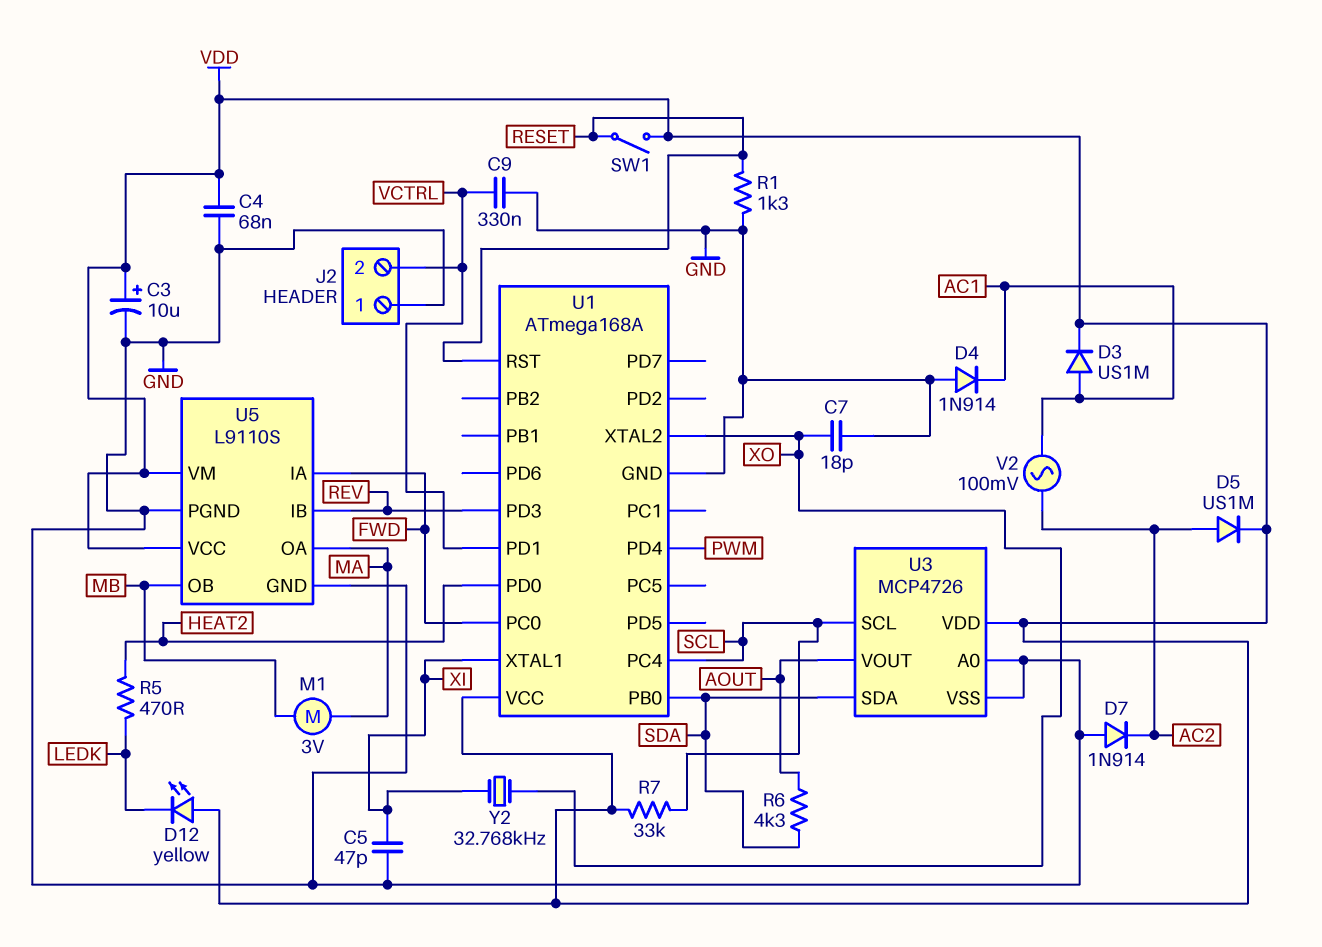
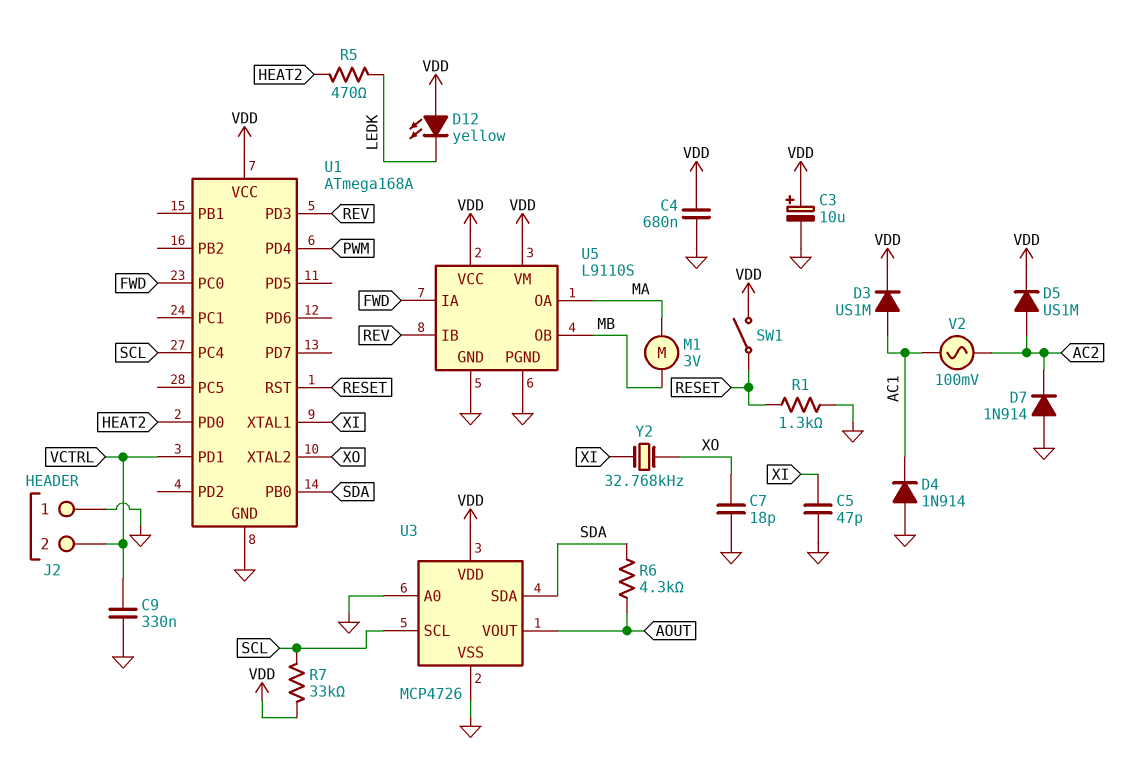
C4: 68nF (GND, VDD) -> 680nF (GND, VDD)

